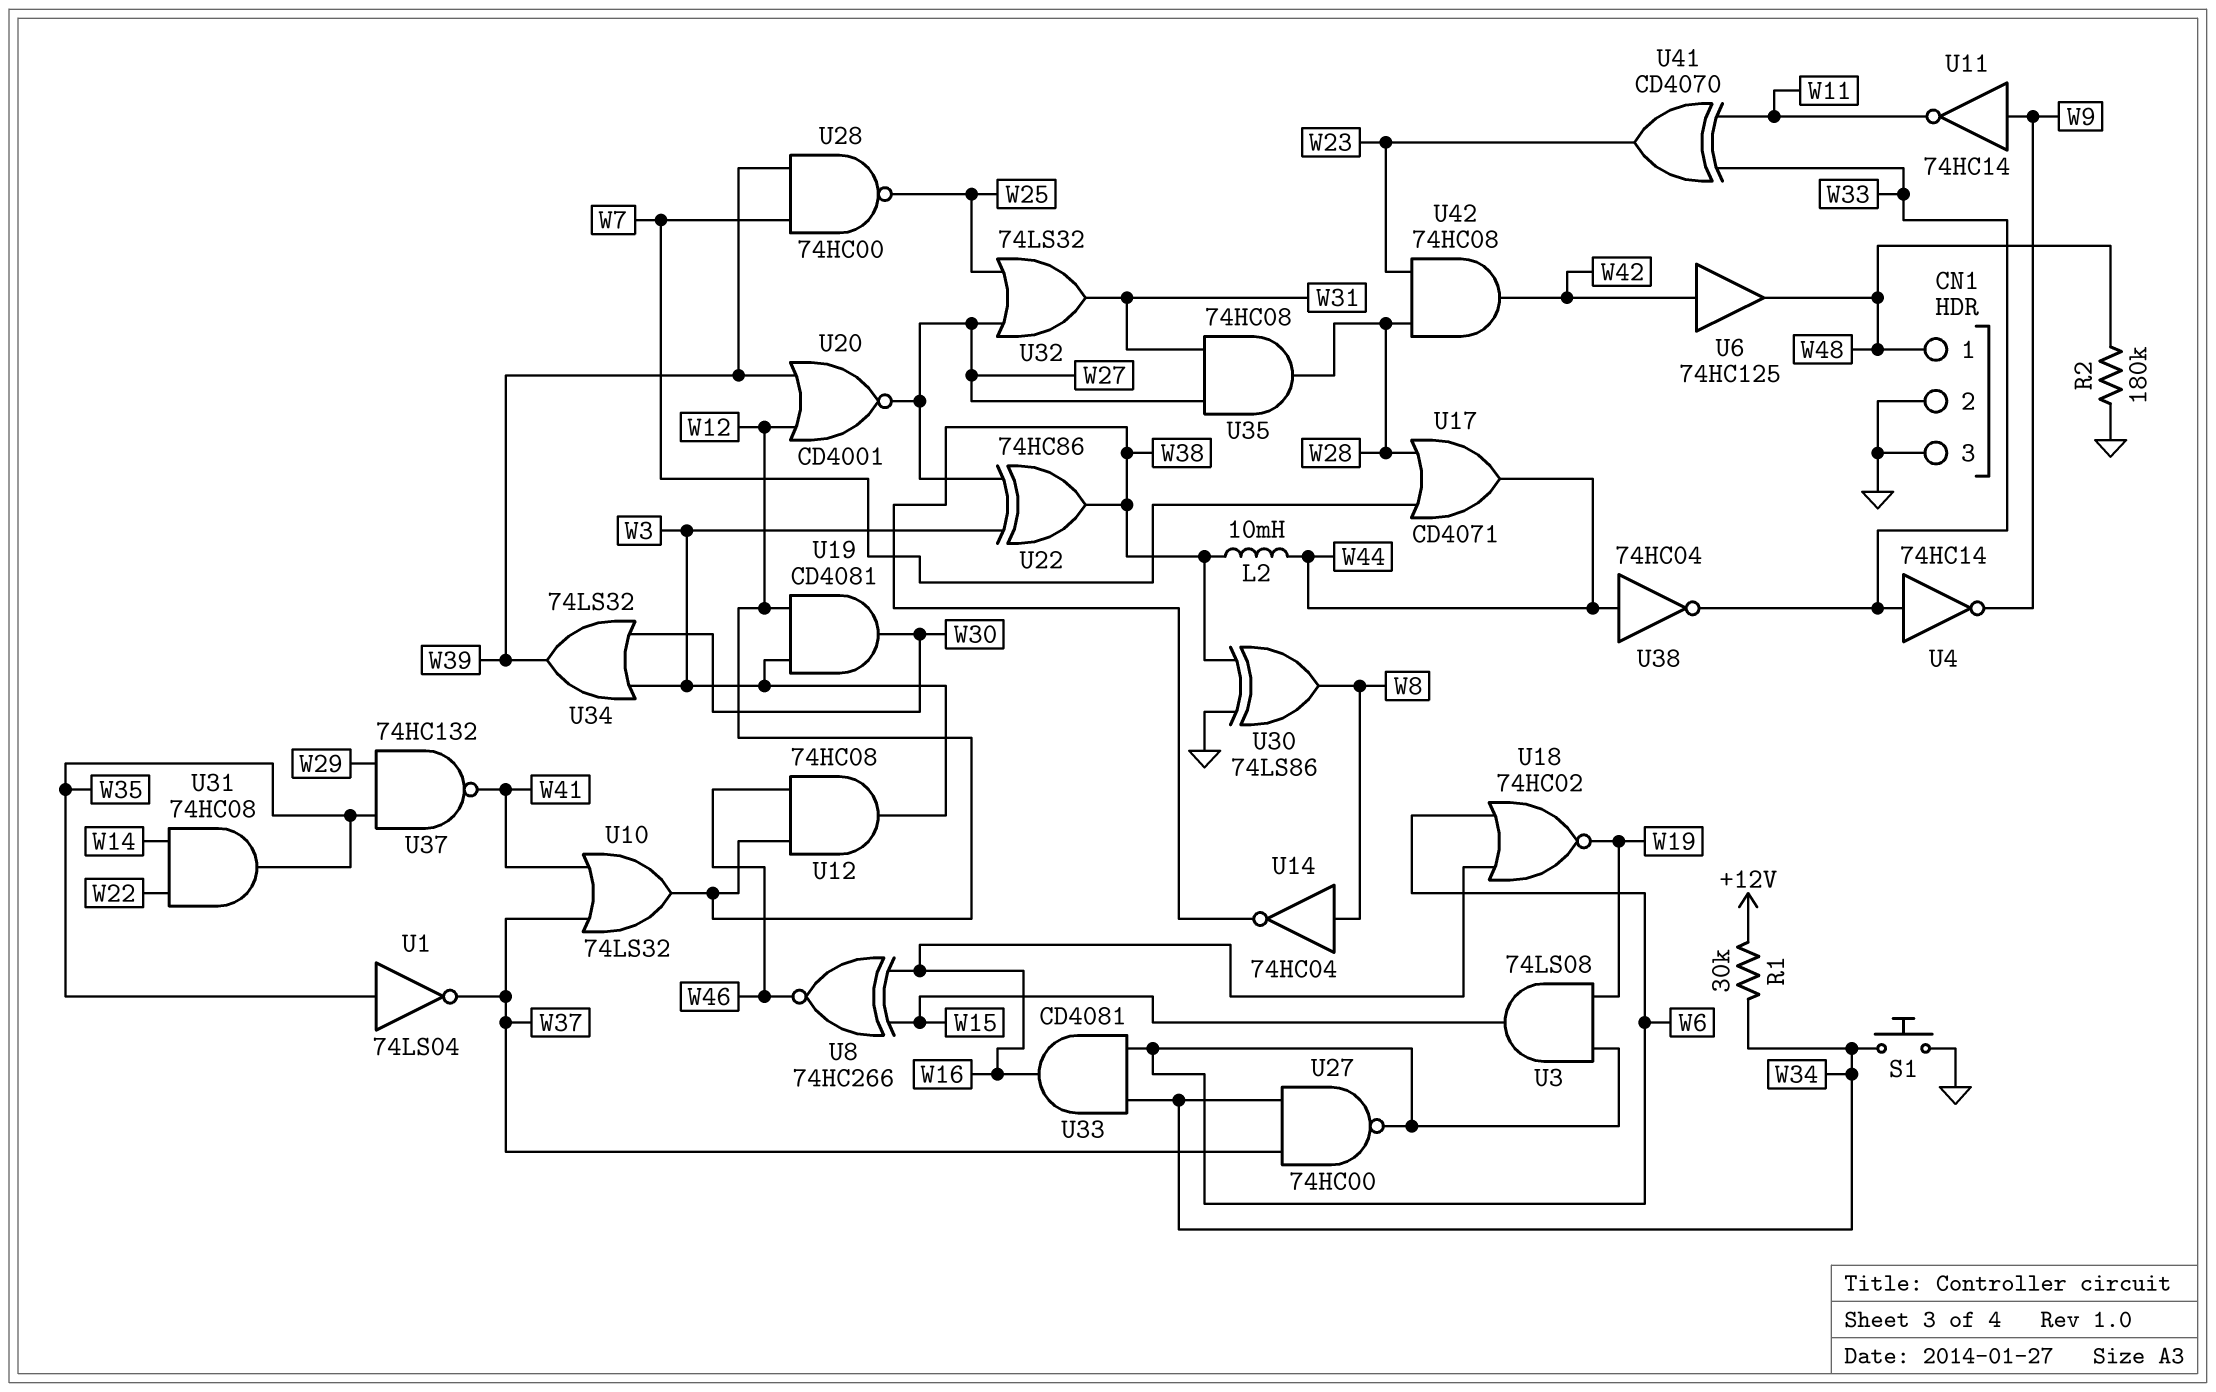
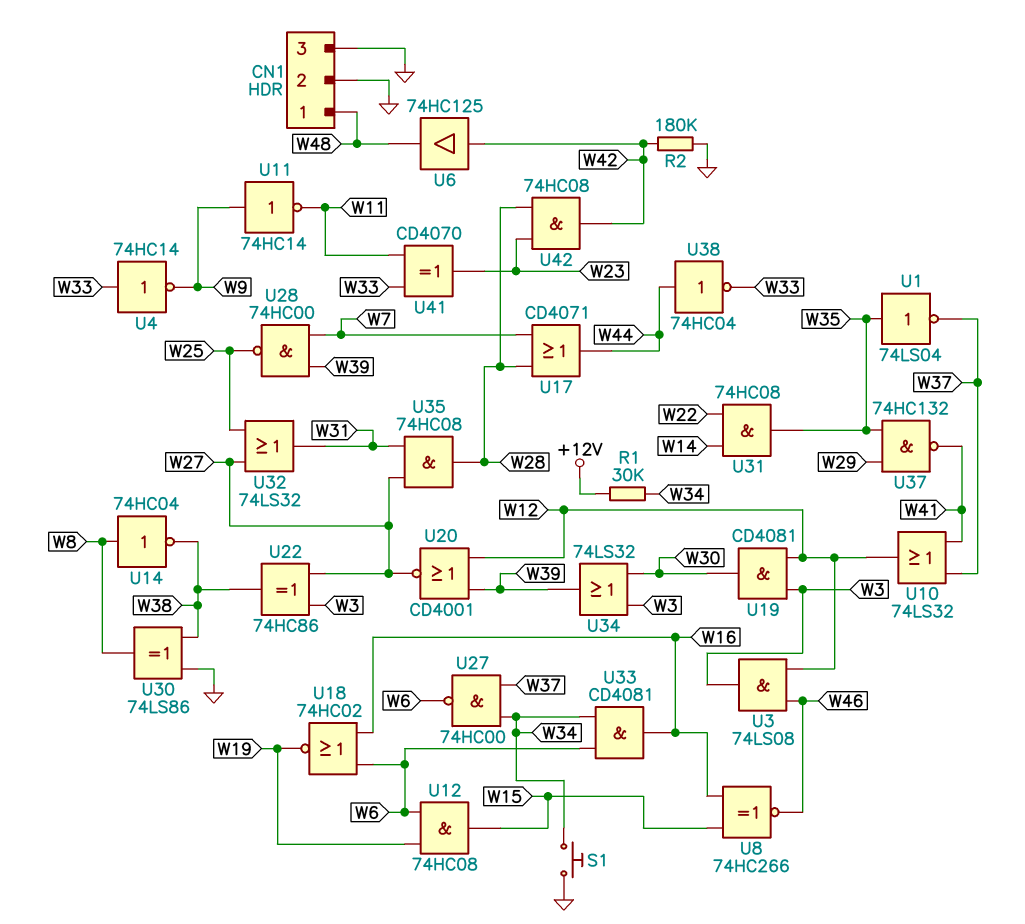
L2: 10mH (W38, W44) -> none
R2: 180k (GND, W48) -> 180k (GND, W42)
U3: AND 74LS08 (in W6, in W19, out W15) -> AND 74LS08 (in W12, in W46, out W3)
U12: AND 74HC08 (in W12, in W46, out W3) -> AND 74HC08 (in W6, in W19, out W15)

